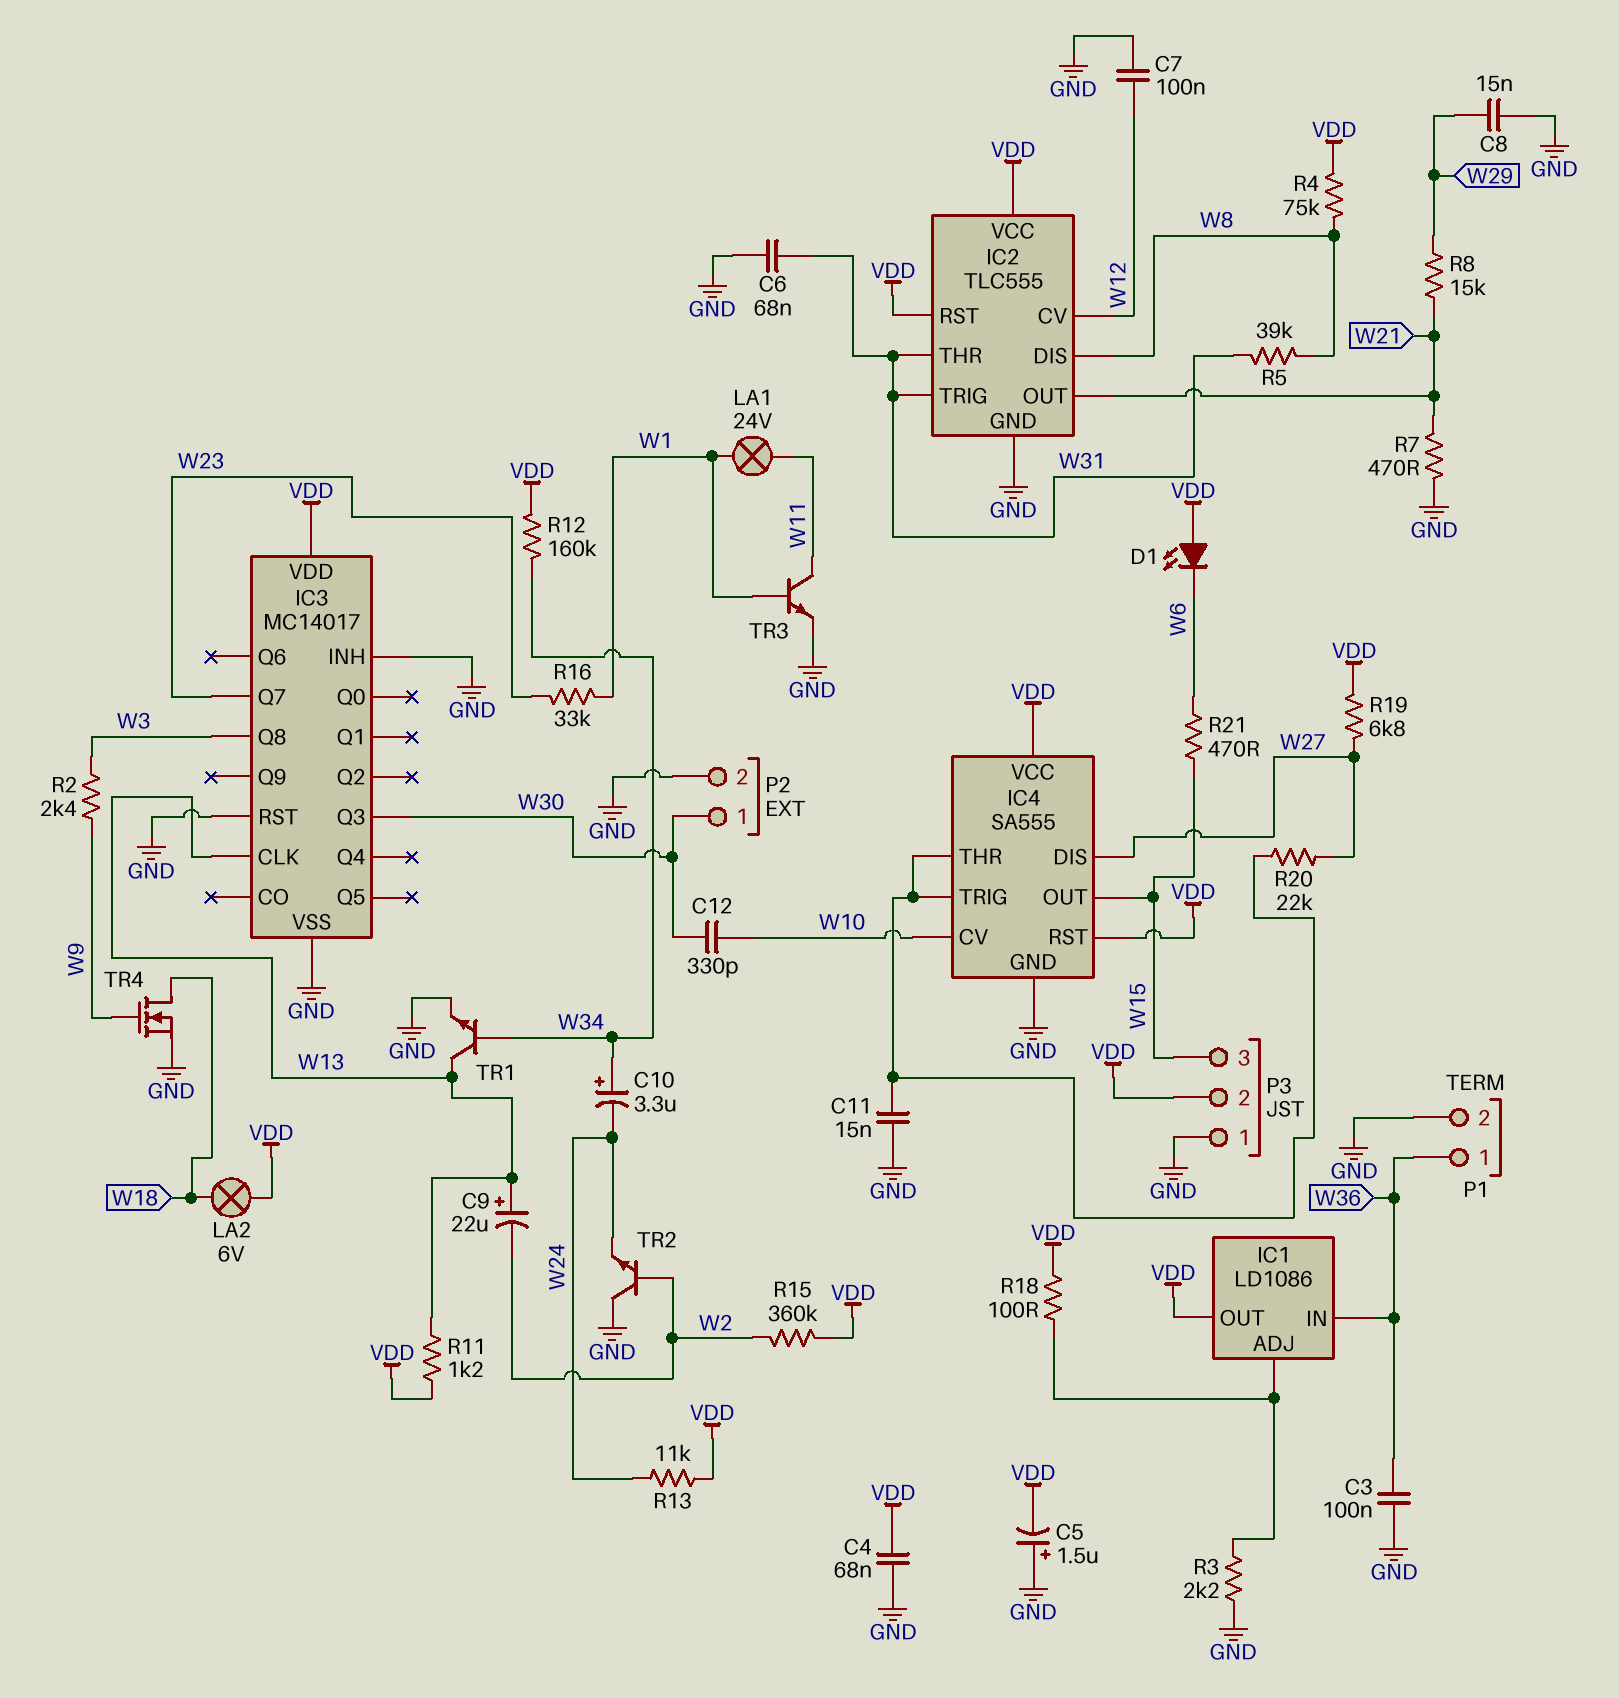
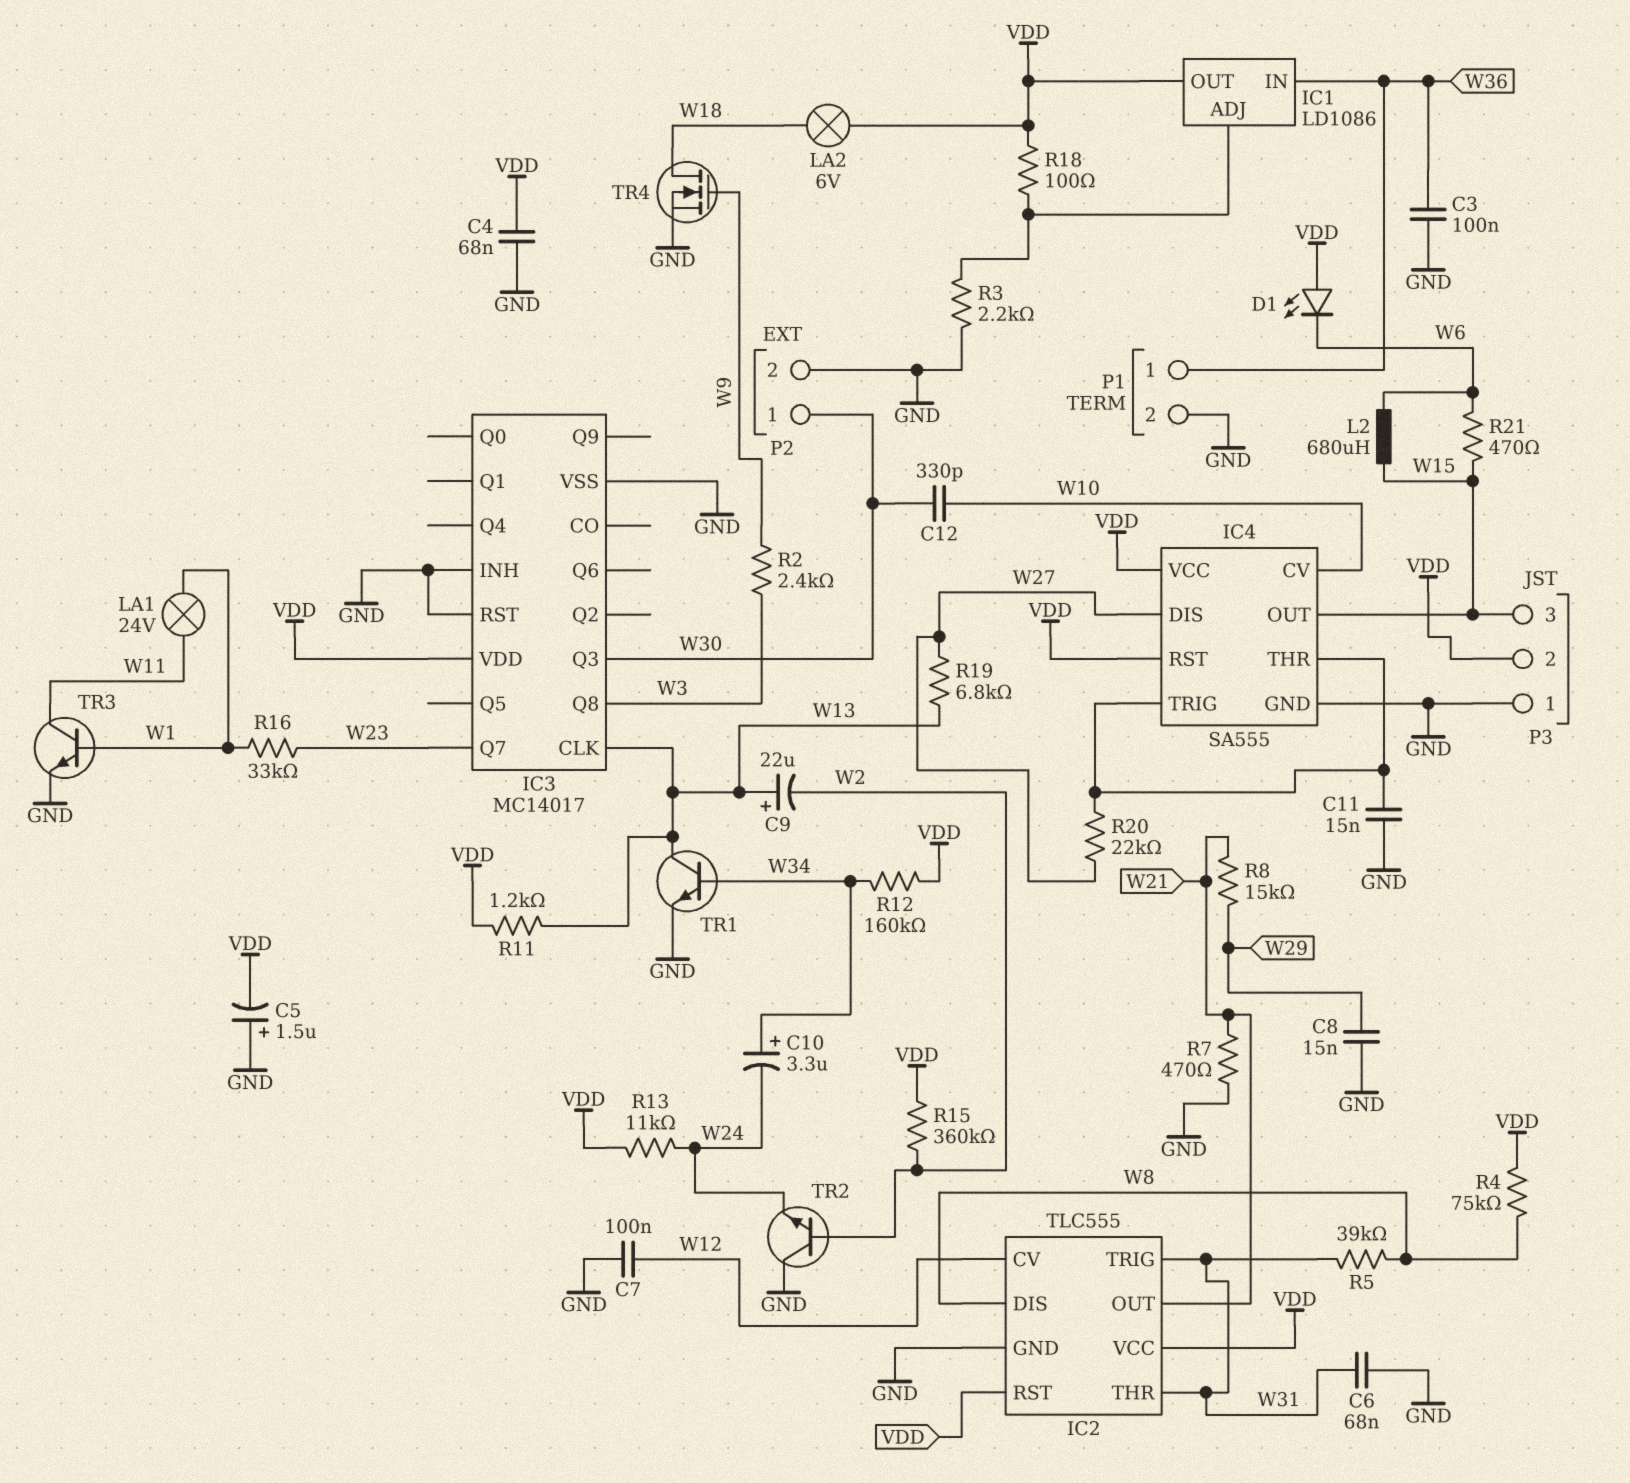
L2: none -> 680uH (W6, W15)
R19: 6.8k (VDD, W27) -> 6.8k (W13, W27)

